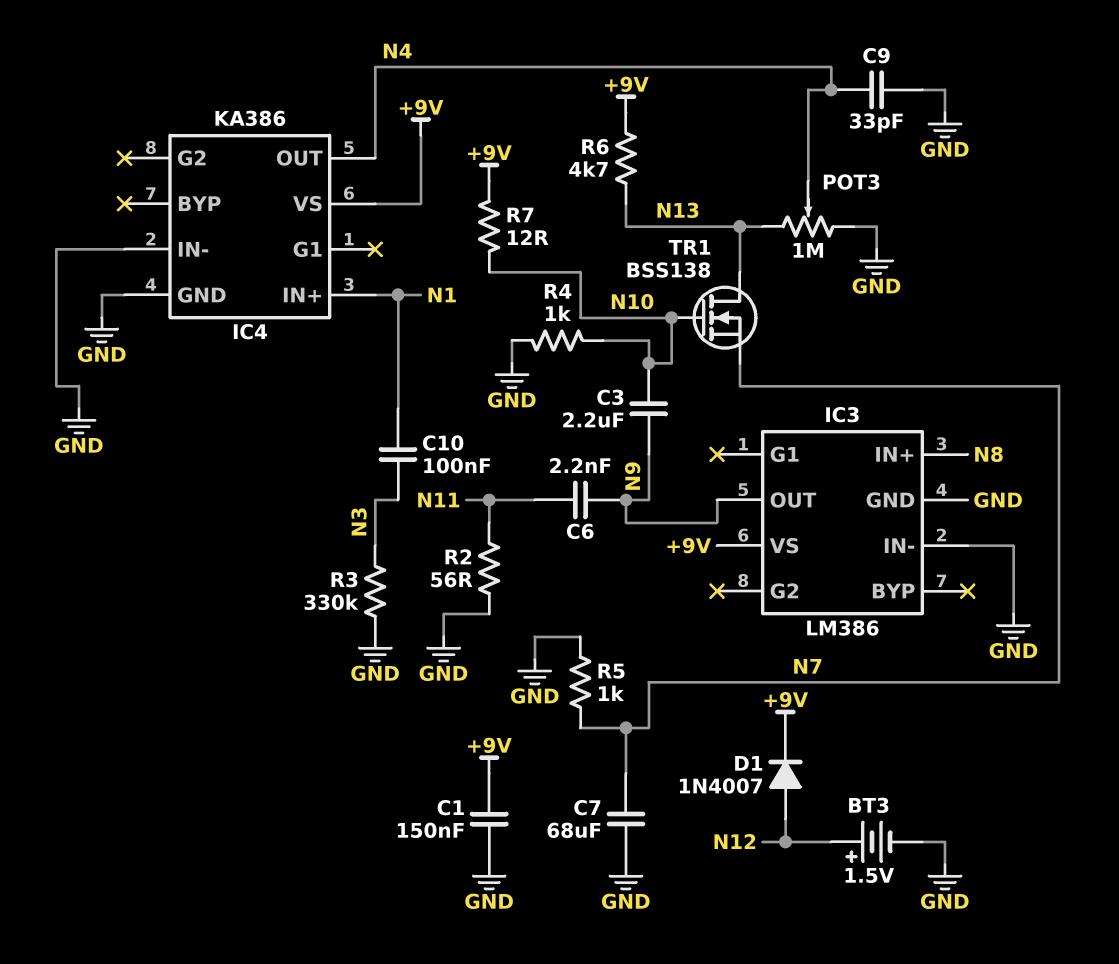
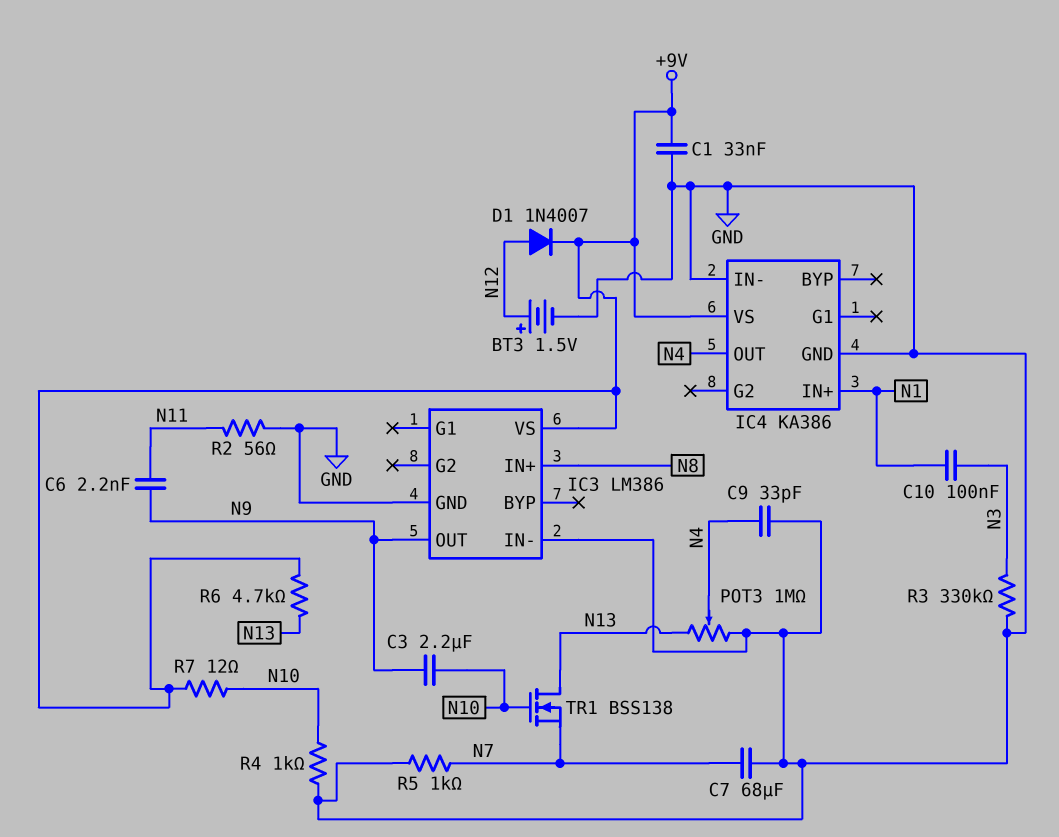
C1: 150nF (+9V, GND) -> 33nF (+9V, GND)

